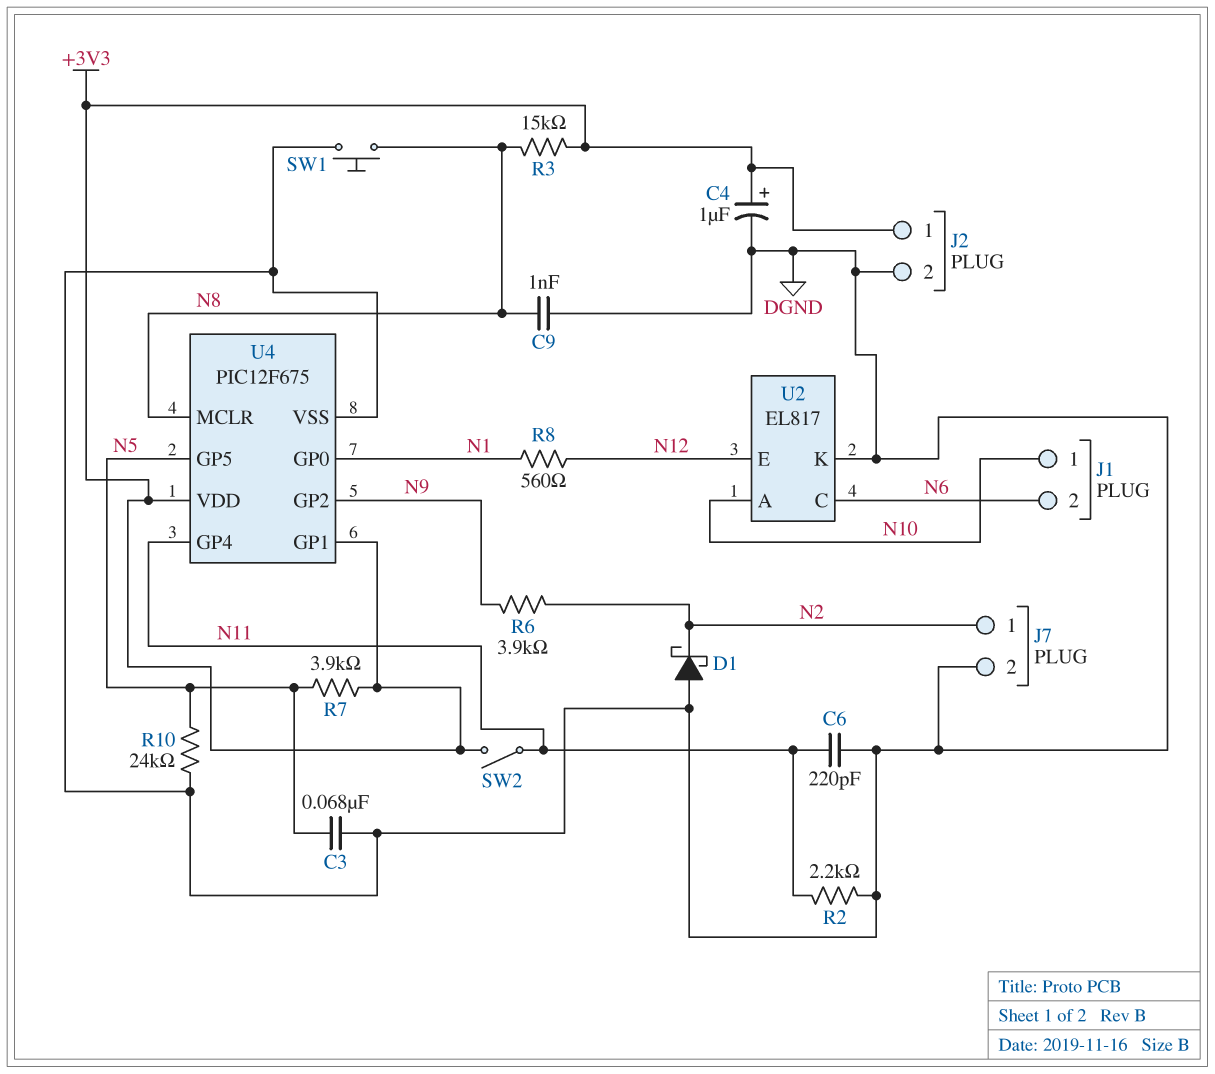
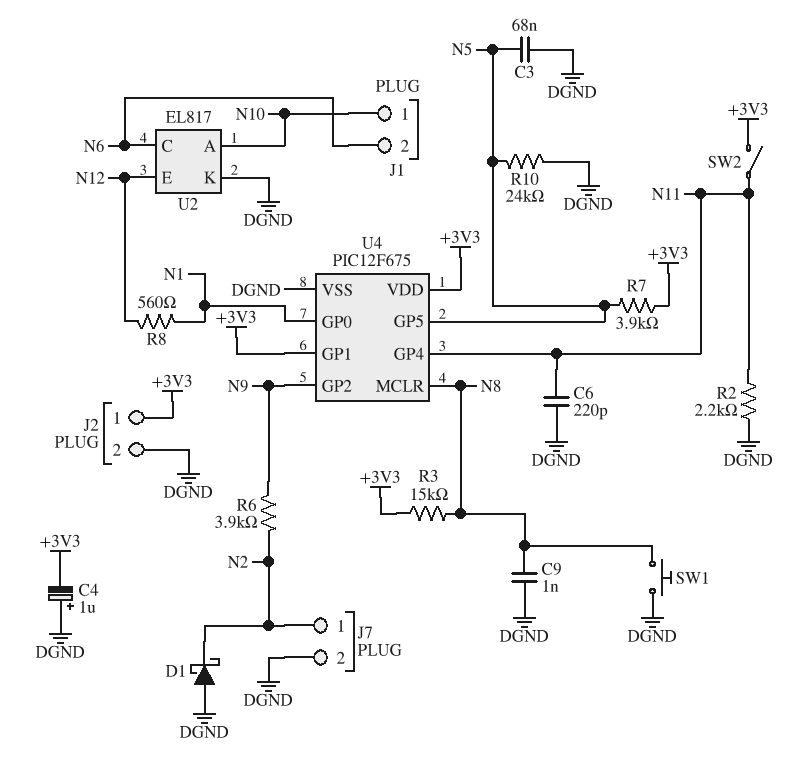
C4: 1uF (plus +3V3, minus DGND) -> 1uF (plus DGND, minus +3V3)

